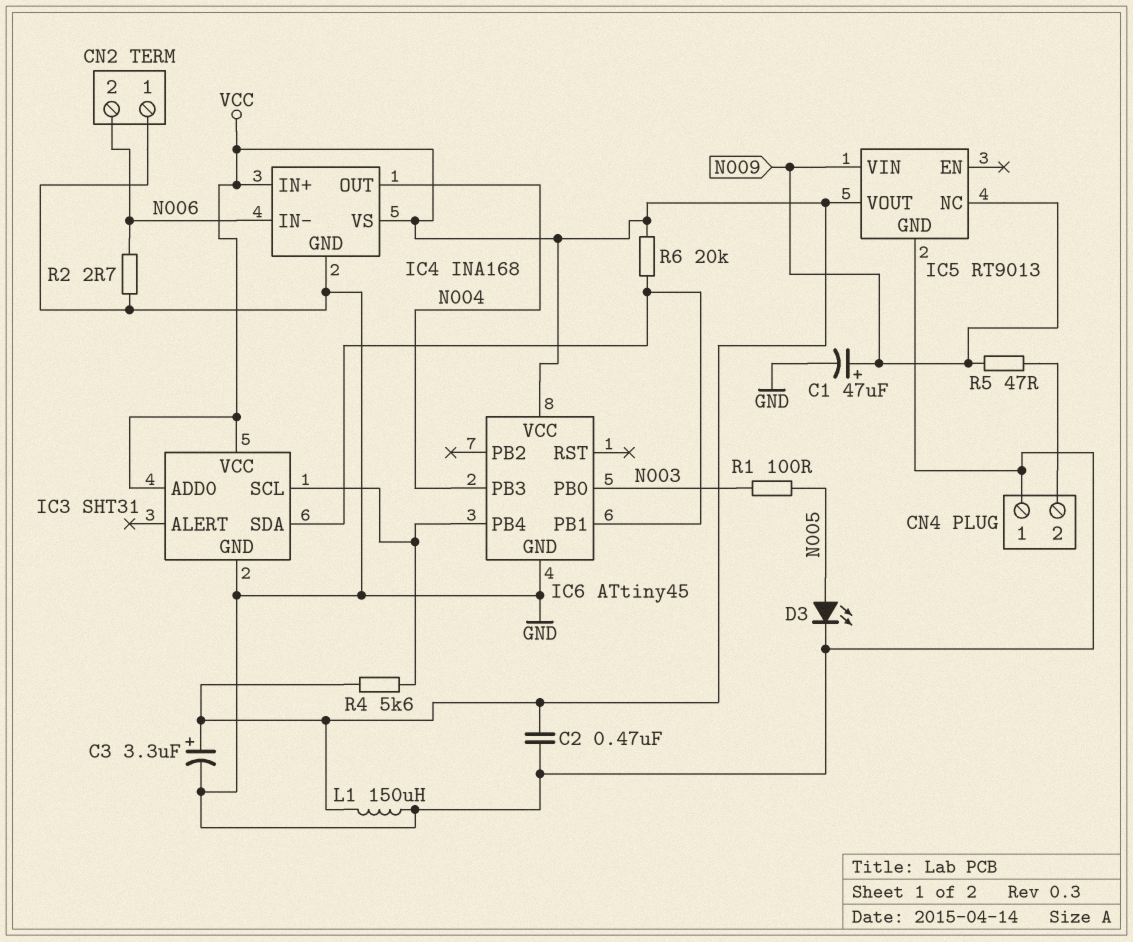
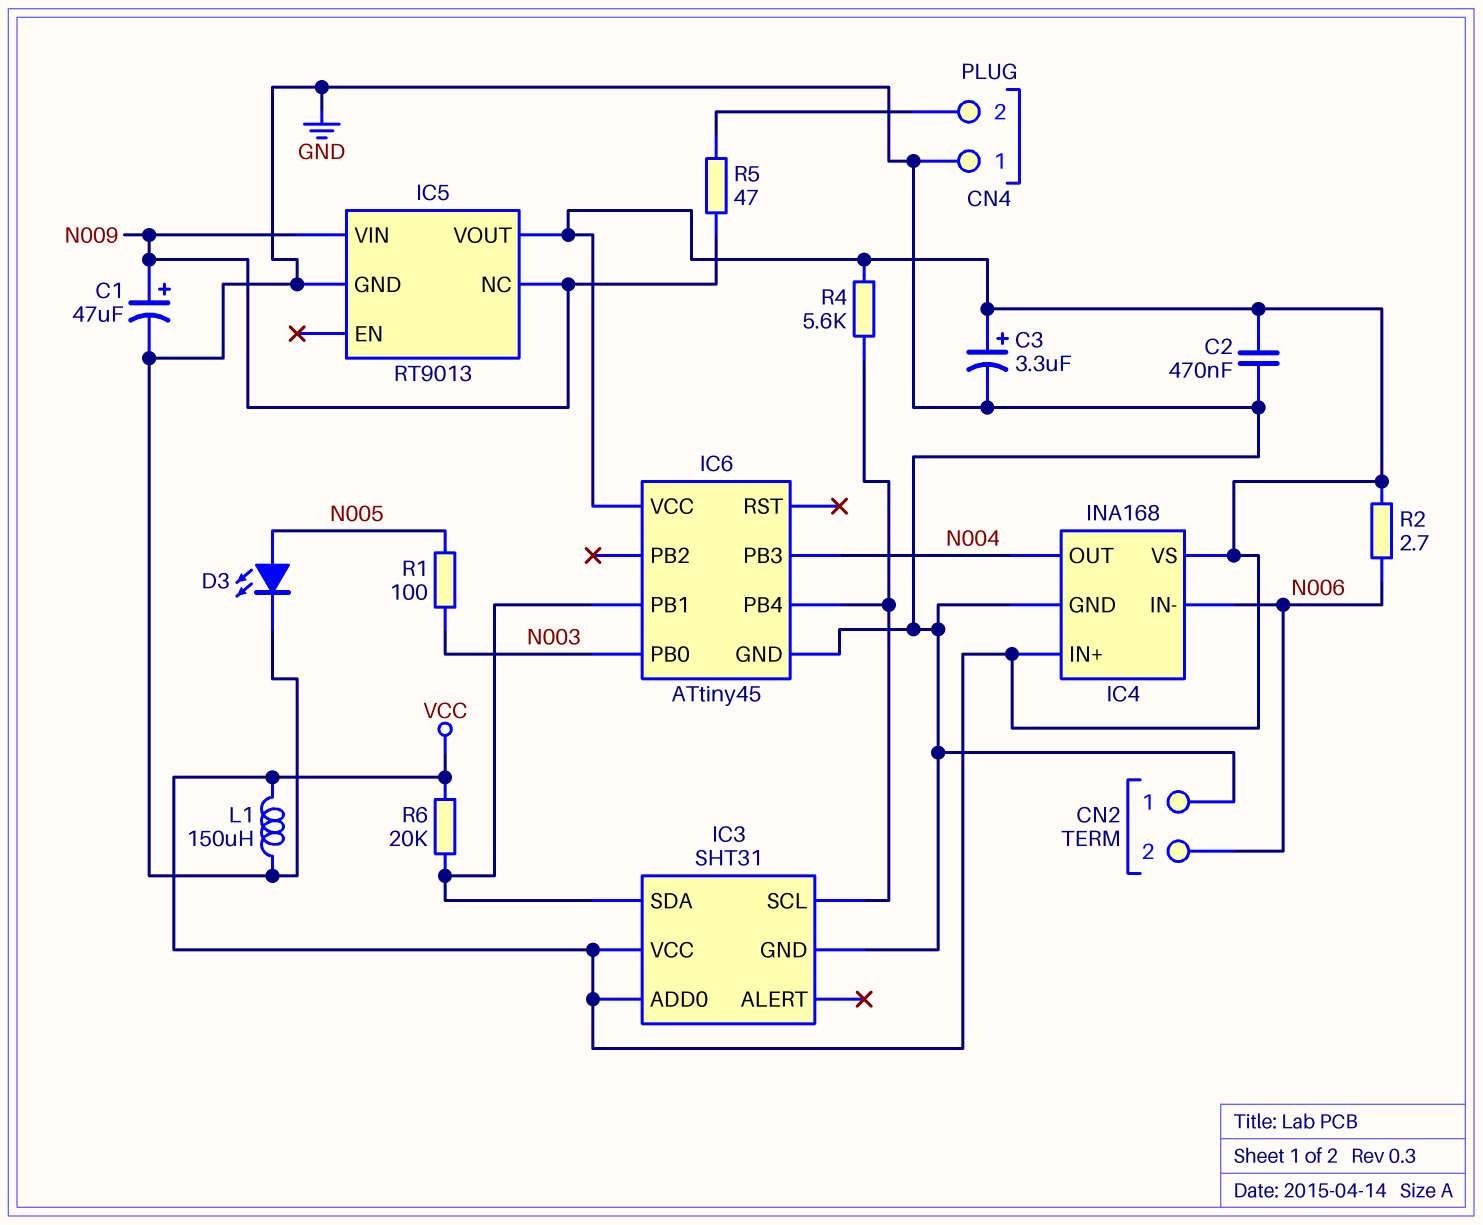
R2: 2.7 (GND, N006) -> 2.7 (N006, VCC)

